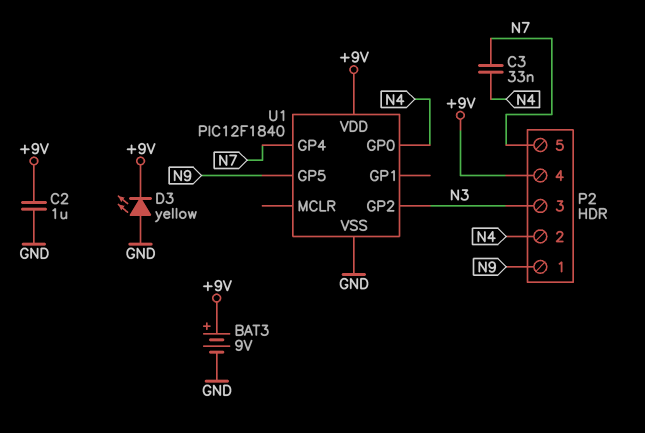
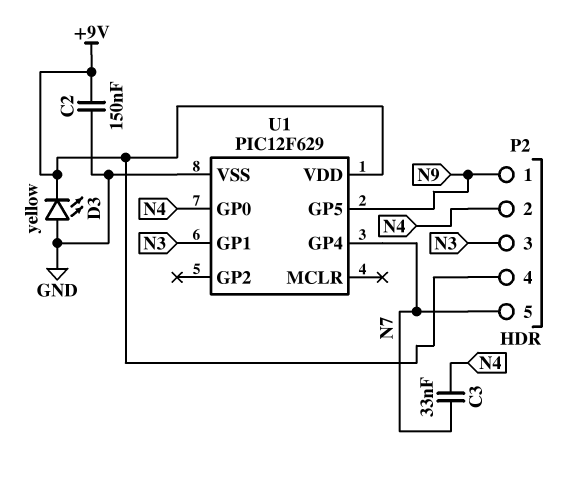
BAT3: 9V (plus +9V, minus GND) -> none
C2: 1uF (+9V, GND) -> 150nF (+9V, GND)
U1: PIC12F1840 -> PIC12F629
U1 pin GP1: none -> N3
U1 pin GP2: N3 -> none

